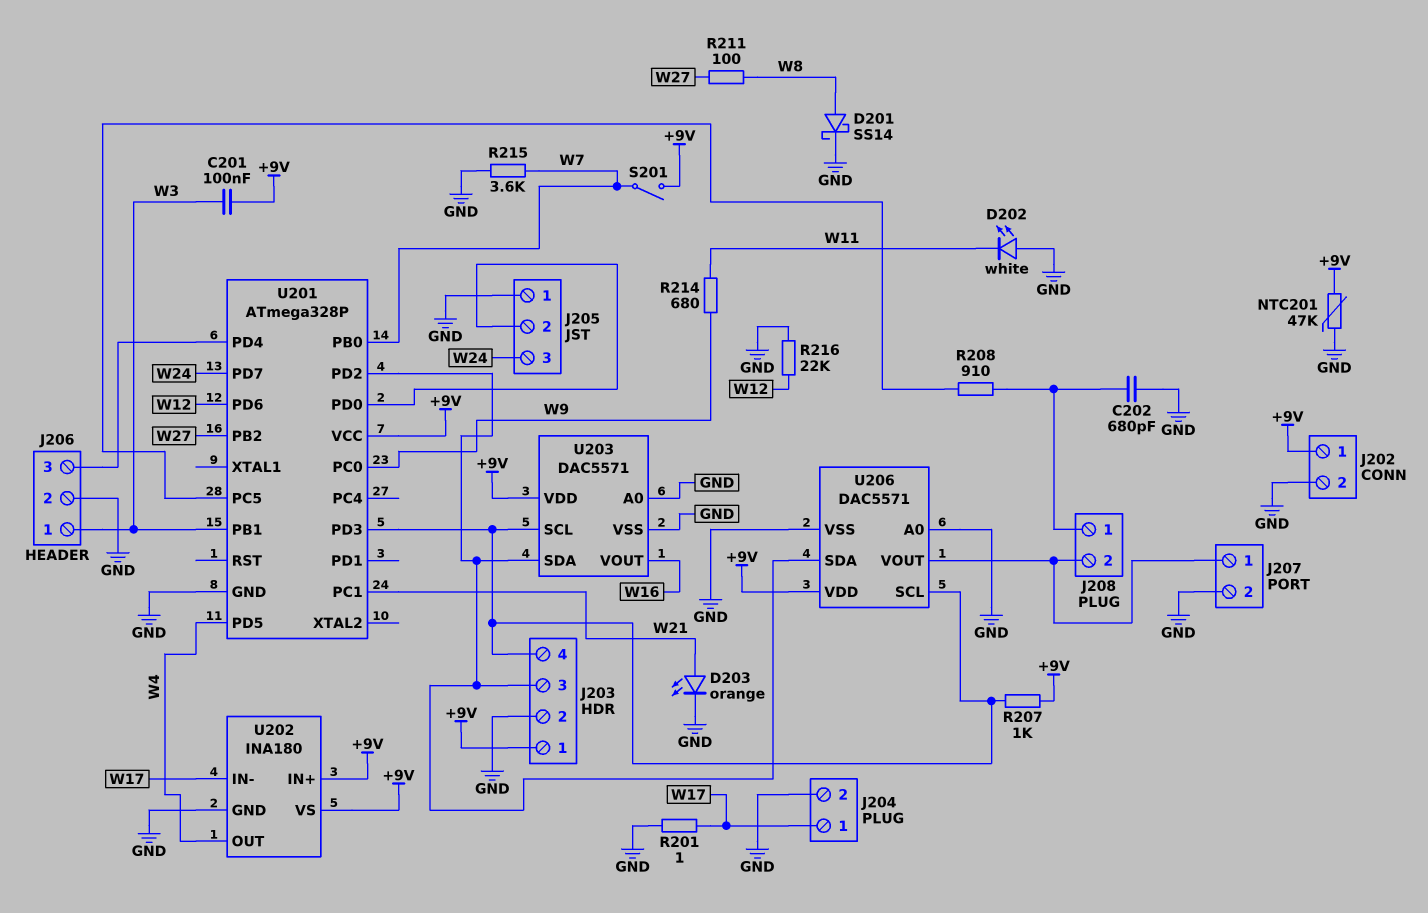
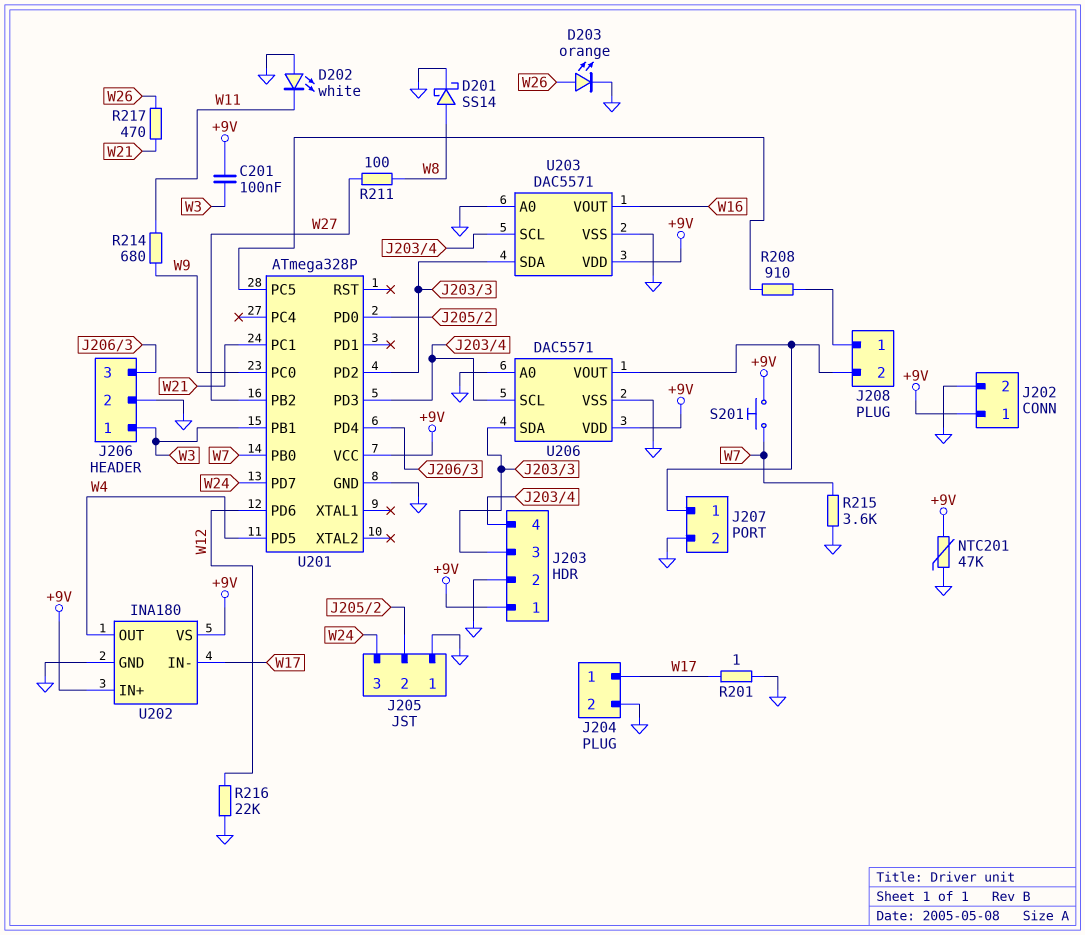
C202: 680pF (GND, J208/1) -> none
D203: LED orange (A W21, K GND) -> LED orange (A W26, K GND)
R207: 1k (+9V, J203/4) -> none
R217: none -> 470 (W21, W26)
S201: switch (+9V, W7) -> button (+9V, W7)

